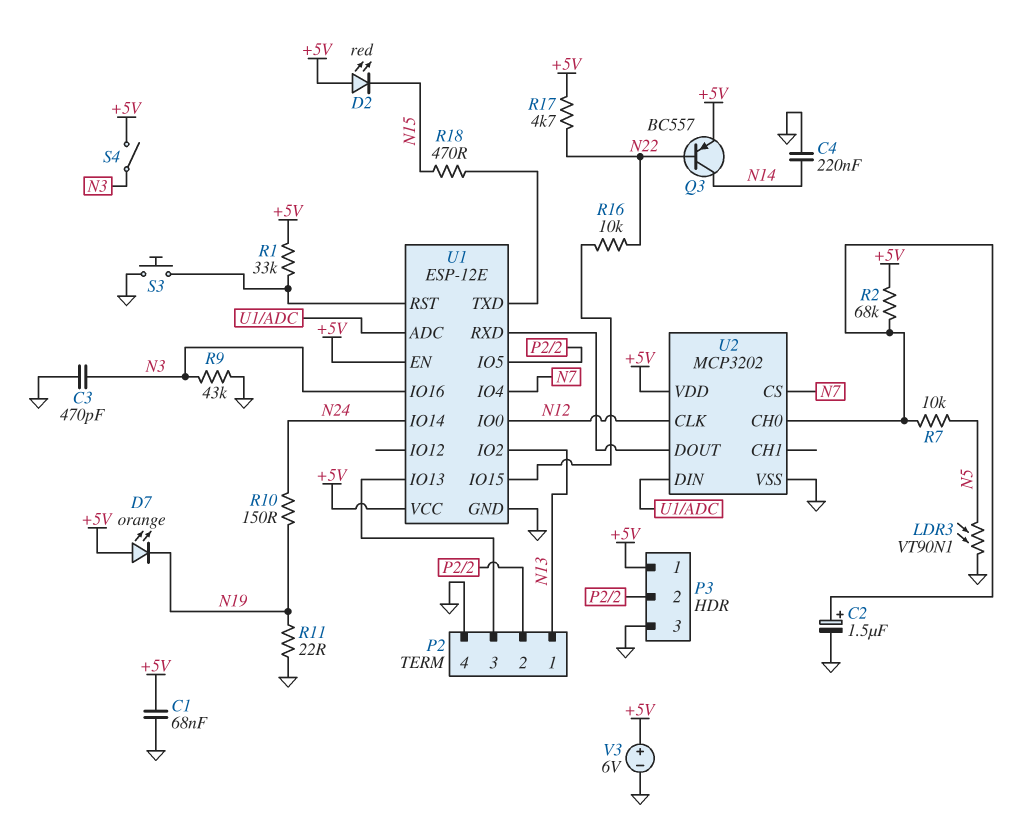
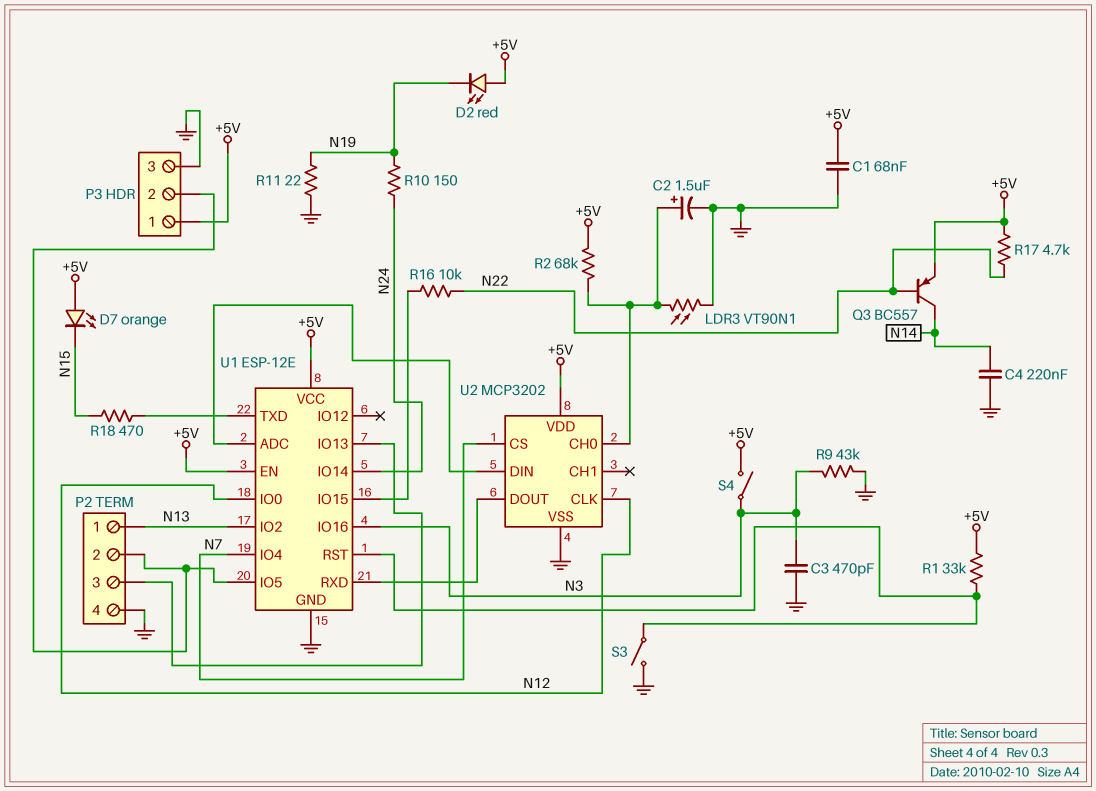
D2: LED red (A +5V, K N15) -> LED red (A +5V, K N19)
D7: LED orange (A +5V, K N19) -> LED orange (A +5V, K N15)
LDR3: VT90N1 (GND, N5) -> VT90N1 (GND, U2/CH0)
R7: 10k (N5, U2/CH0) -> none
S3: button (GND, U1/RST) -> switch (GND, U1/RST)
V3: 6V (plus +5V, minus GND) -> none

